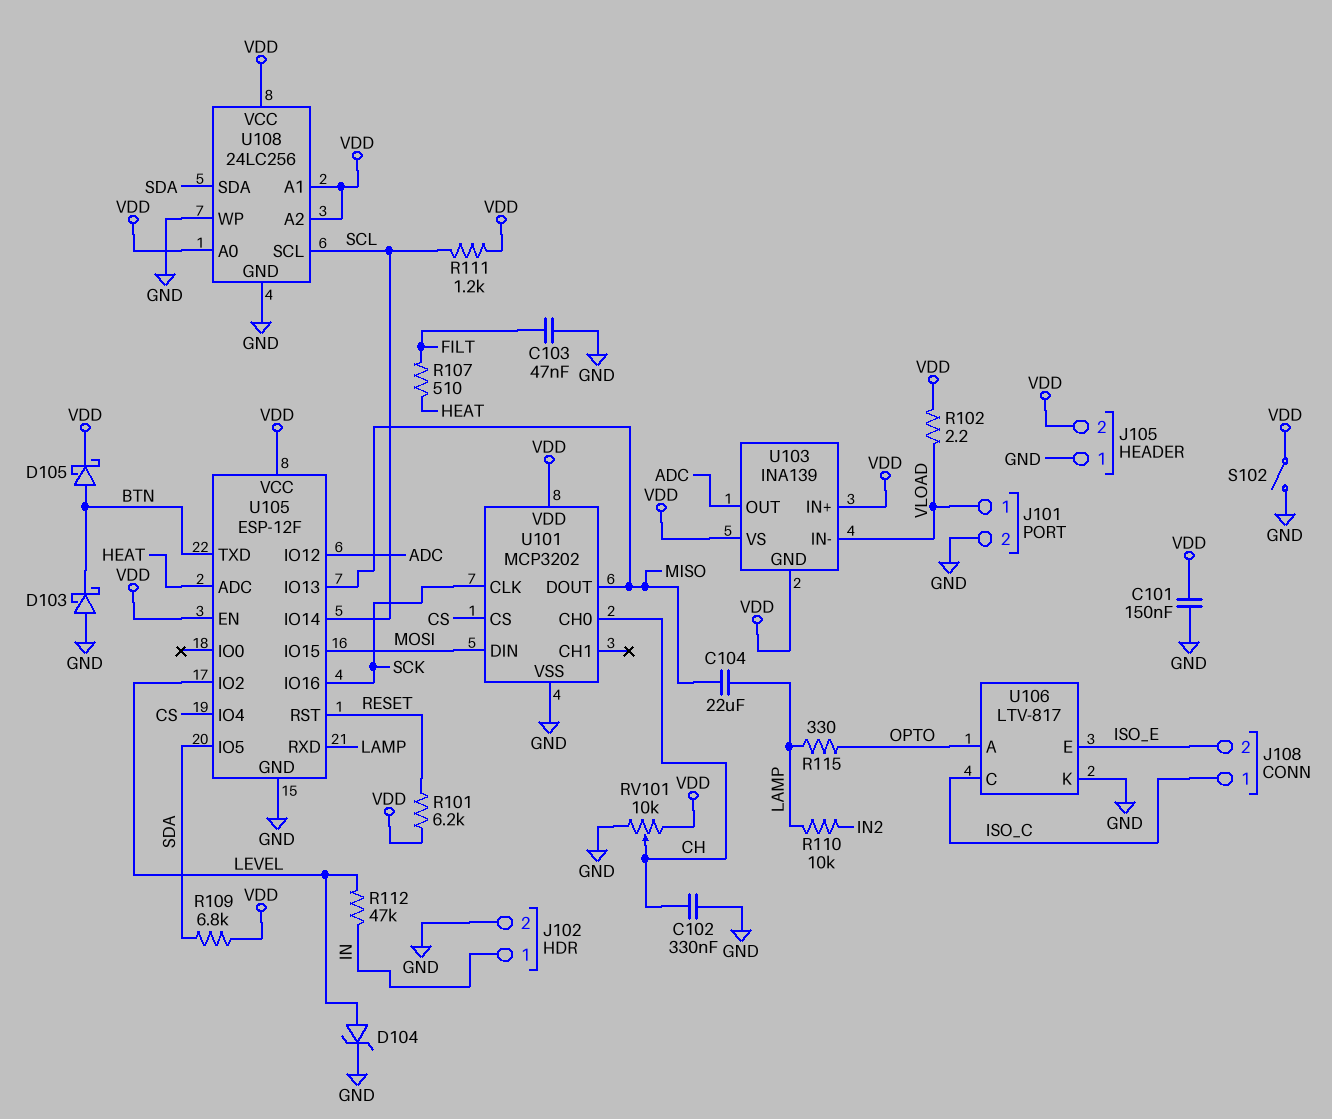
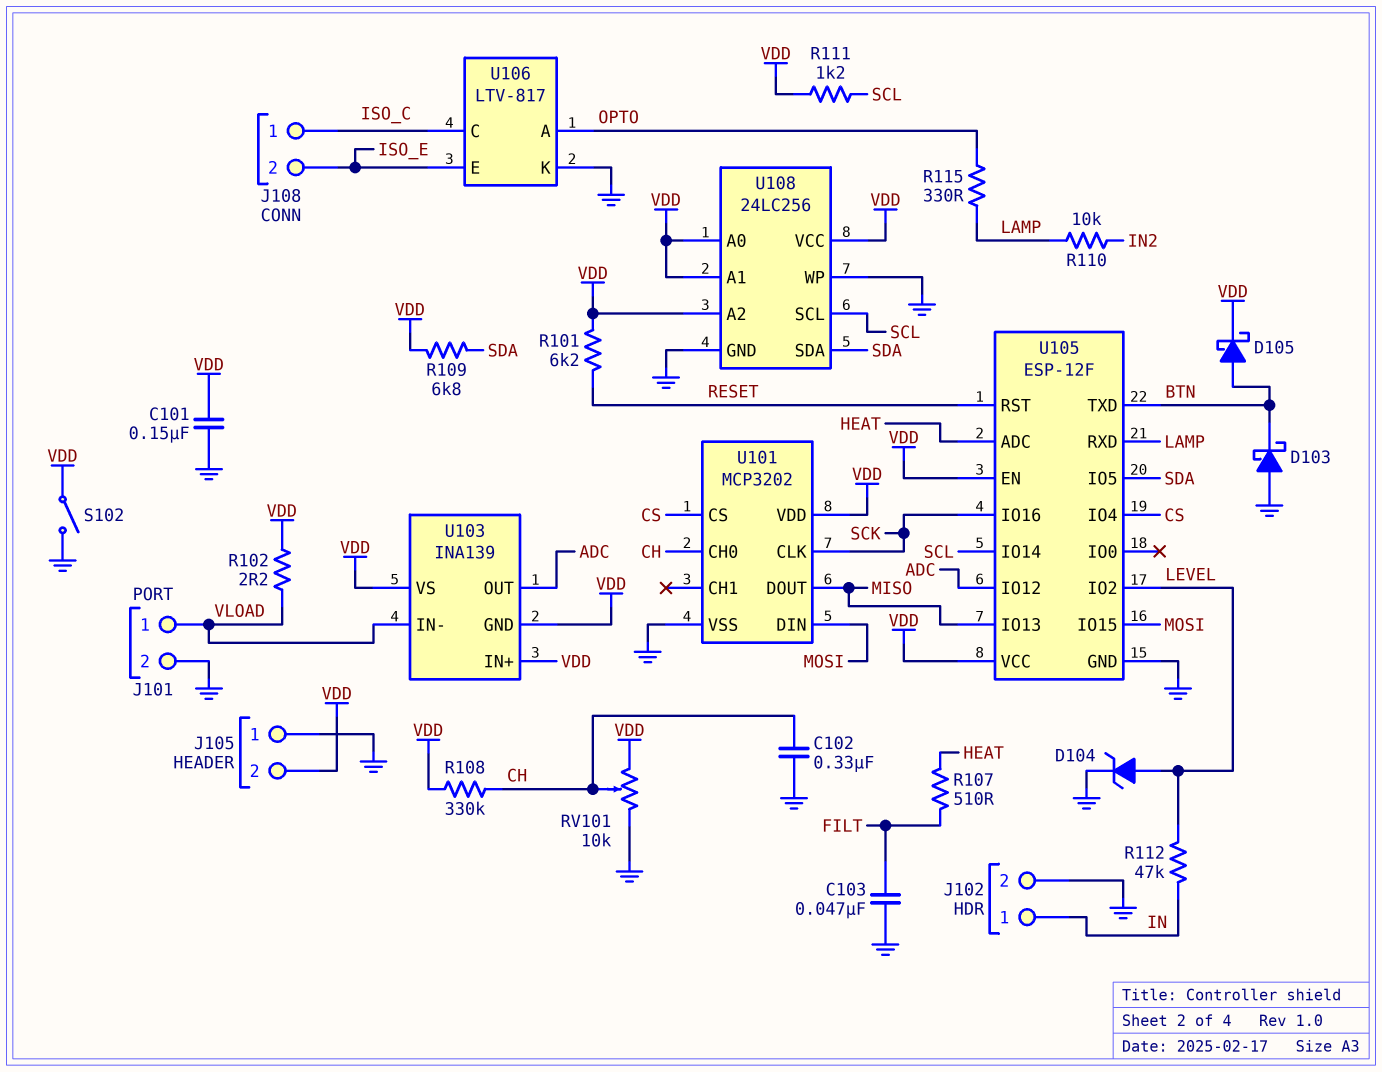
C104: 22uF (LAMP, MISO) -> none
R108: none -> 330k (CH, VDD)

